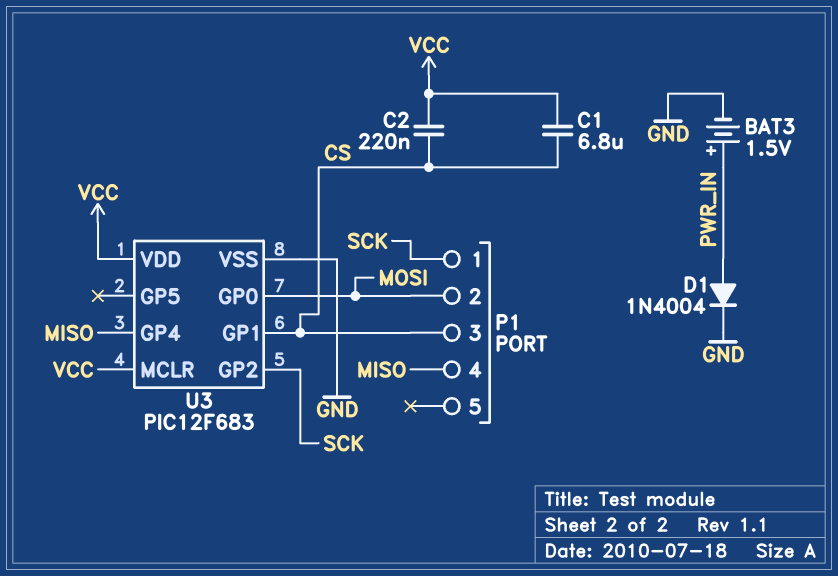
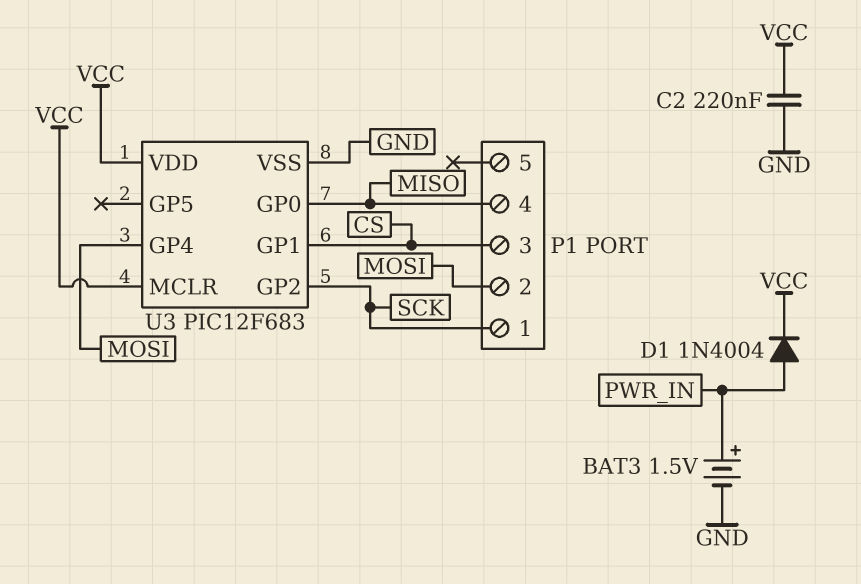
C1: 6.8uF (CS, VCC) -> none
C2: 220nF (CS, VCC) -> 220nF (GND, VCC)
D1: diode 1N4004 (A PWR_IN, K GND) -> diode 1N4004 (A PWR_IN, K VCC)
U3 pin GP0: MOSI -> MISO
U3 pin GP4: MISO -> MOSI

